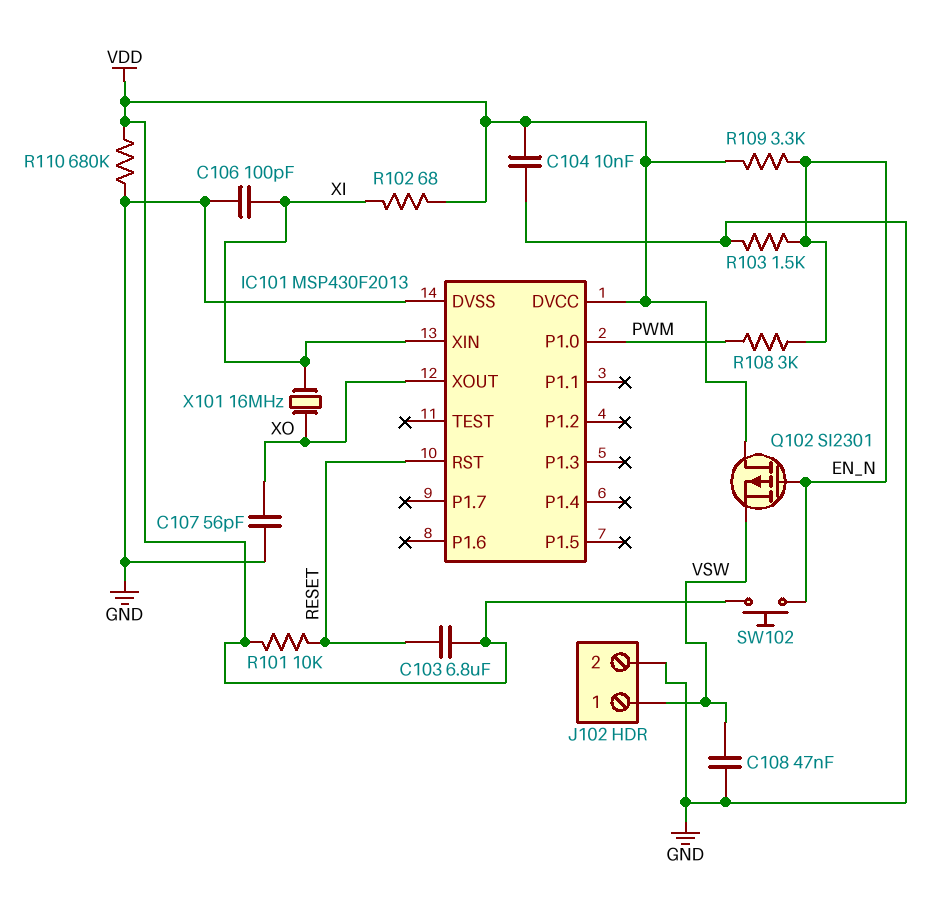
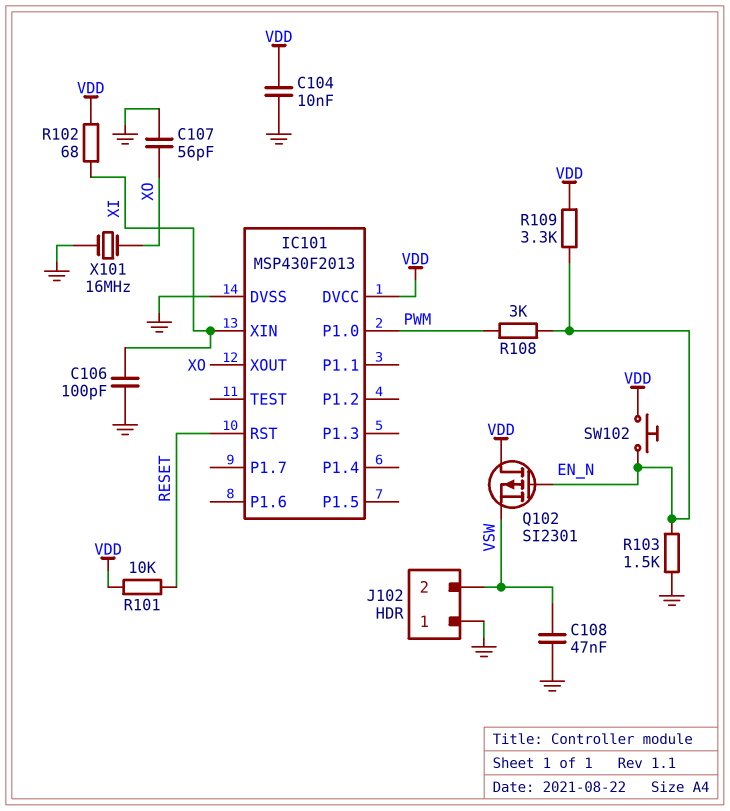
C103: 6.8uF (RESET, VDD) -> none
J102 pin 1: VSW -> GND
J102 pin 2: GND -> VSW
R110: 680k (GND, VDD) -> none
X101: 16MHz (XI, XO) -> 16MHz (GND, XO)

